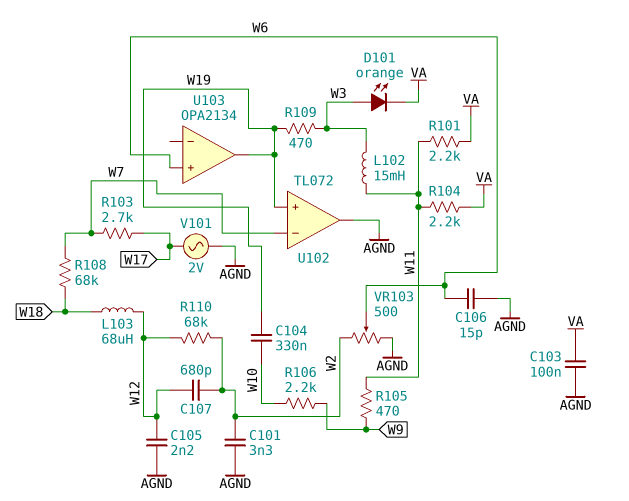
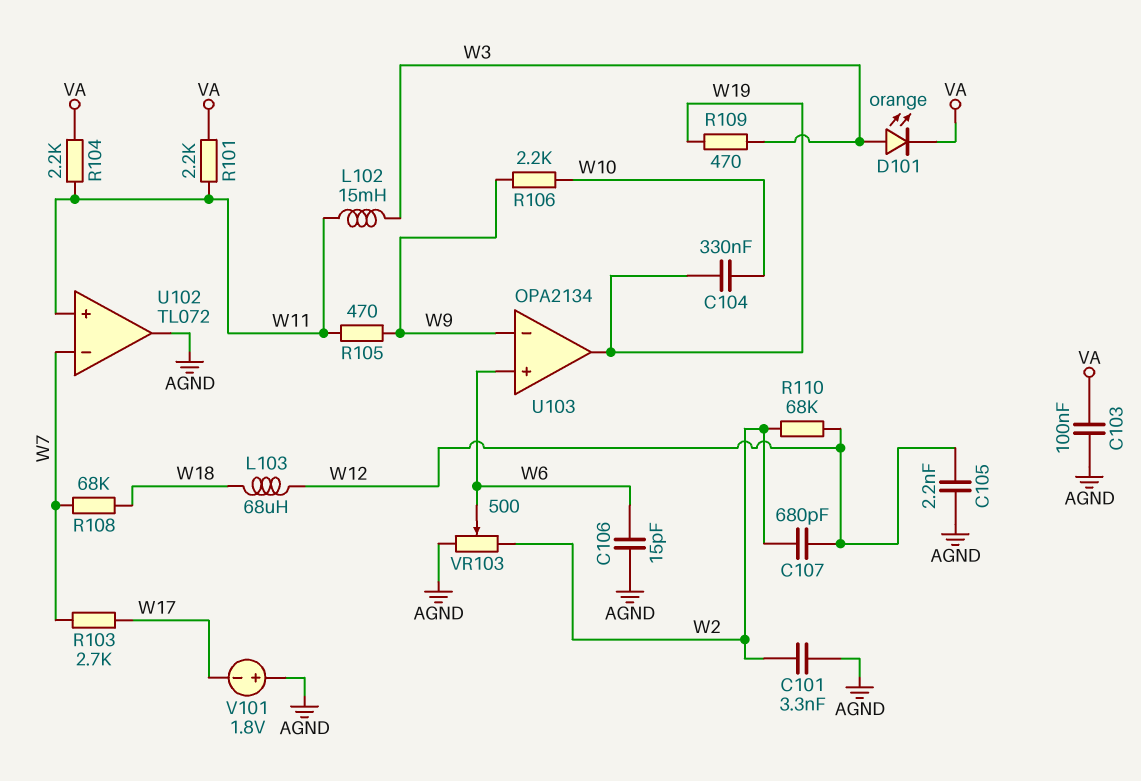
U102 pin in+: W19 -> W11
U103 pin in-: none -> W9
V101: AC 2V (AGND, W17) -> 1.8V (plus AGND, minus W17)

